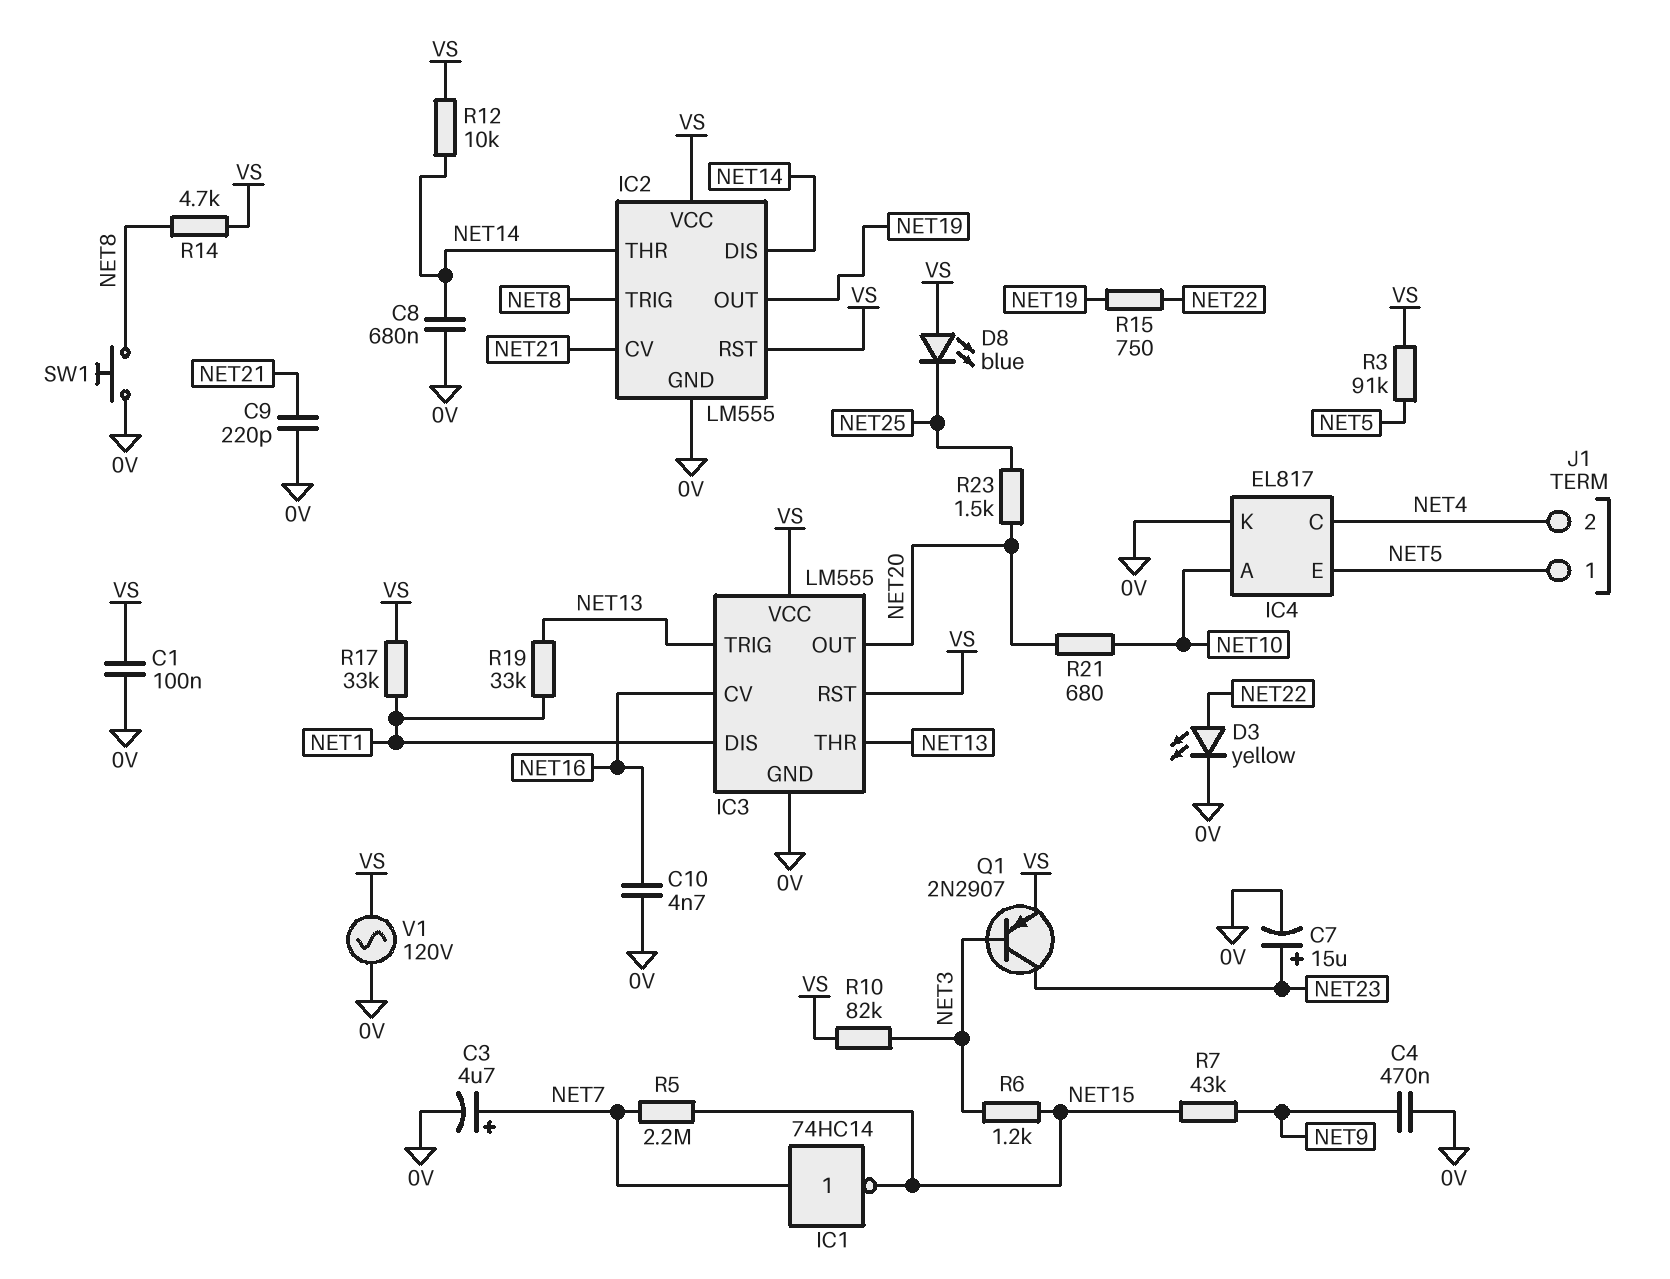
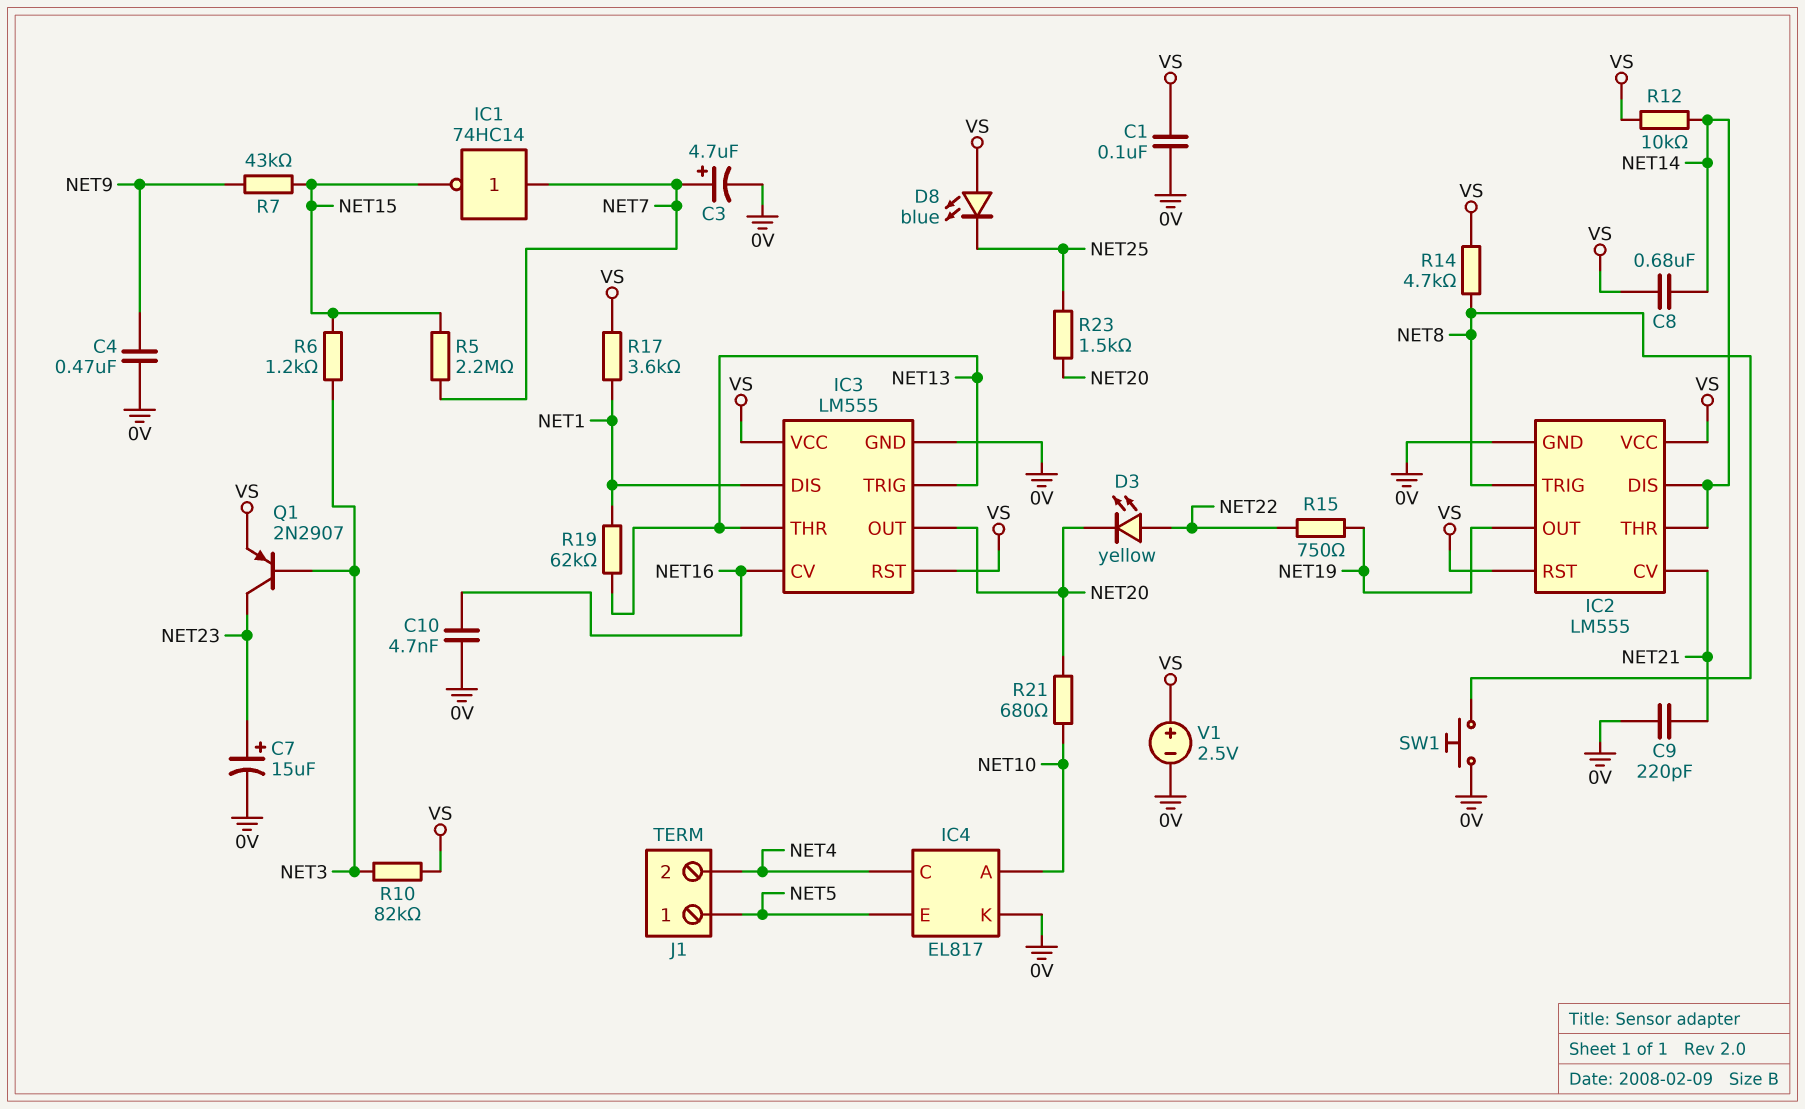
C8: 680nF (0V, NET14) -> 680nF (NET14, VS)
D3: LED yellow (A NET22, K 0V) -> LED yellow (A NET22, K NET20)
R3: 91k (NET5, VS) -> none
R17: 33k (NET1, VS) -> 3.6k (NET1, VS)
R19: 33k (NET1, NET13) -> 62k (NET1, NET13)
V1: AC 120V (0V, VS) -> 2.5V (plus VS, minus 0V)

